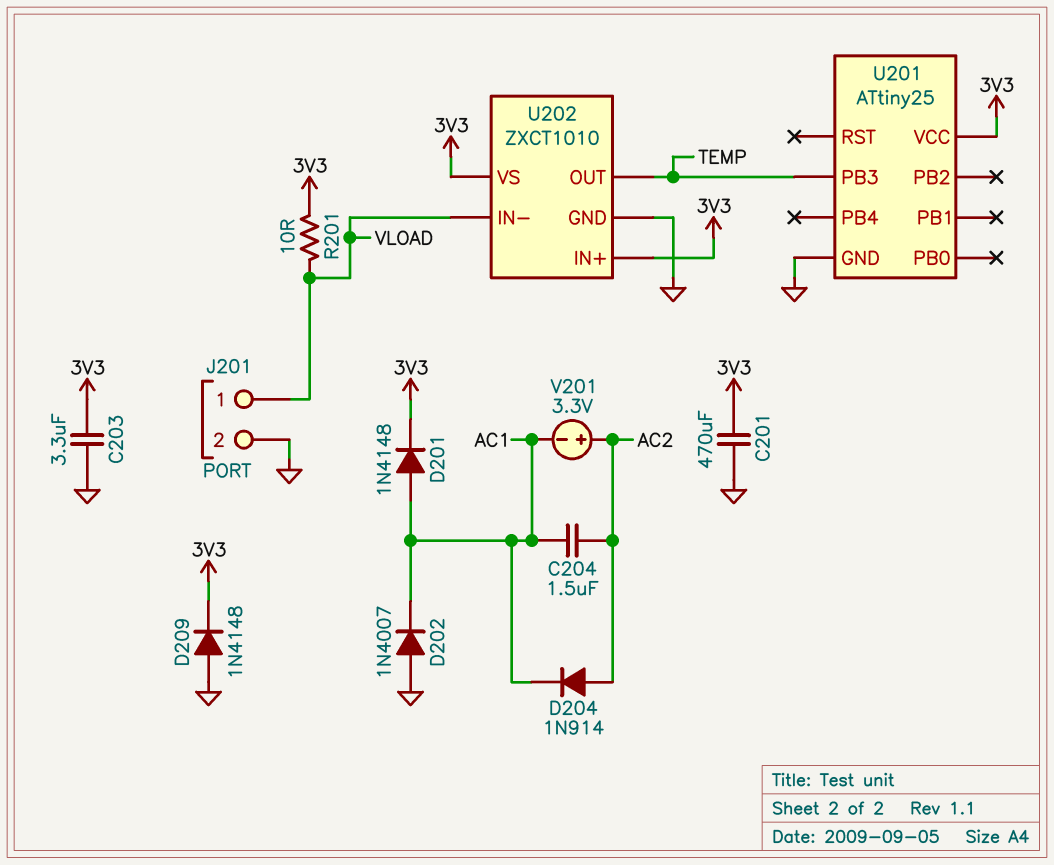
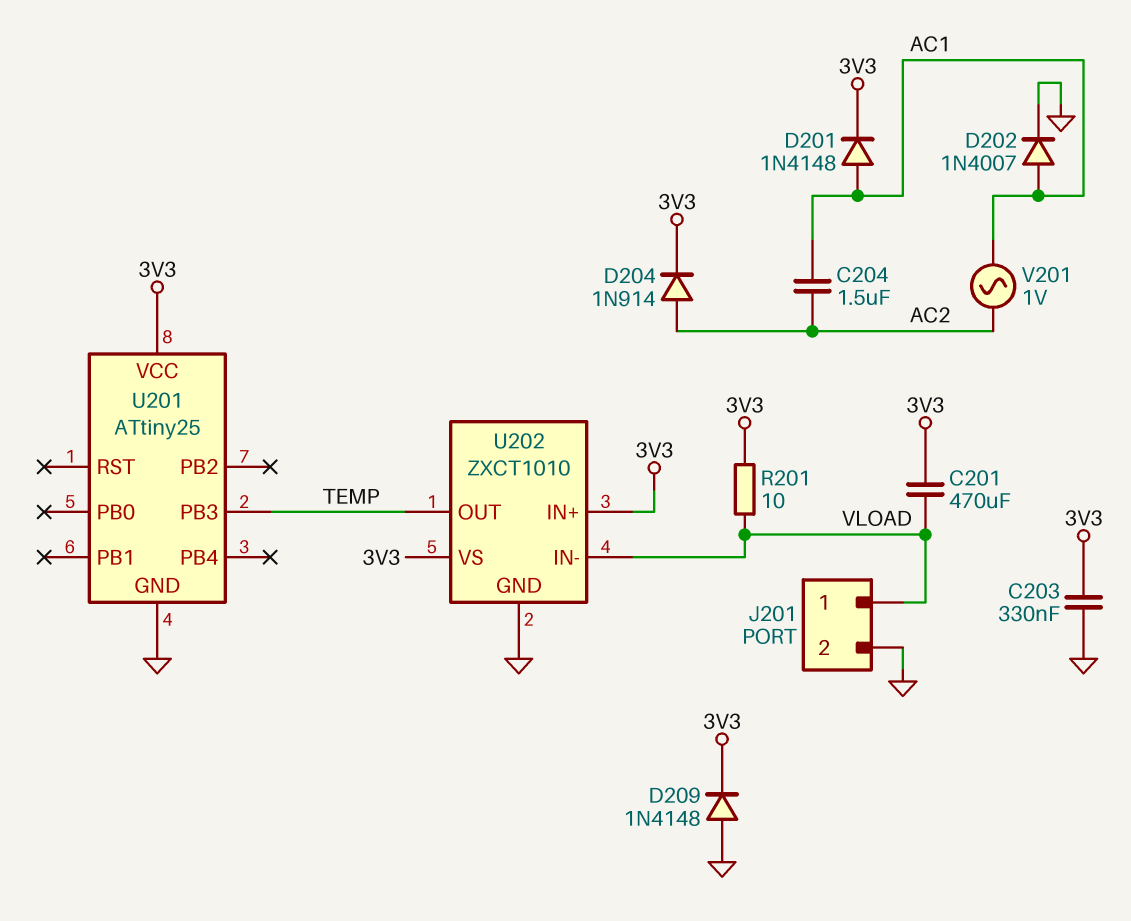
C201: 470uF (3V3, GND) -> 470uF (3V3, VLOAD)
C203: 3.3uF (3V3, GND) -> 330nF (3V3, GND)
D202: diode 1N4007 (A GND, K AC1) -> diode 1N4007 (A AC1, K GND)
D204: diode 1N914 (A AC2, K AC1) -> diode 1N914 (A AC2, K 3V3)
V201: 3.3V (plus AC2, minus AC1) -> AC 1V (AC1, AC2)

